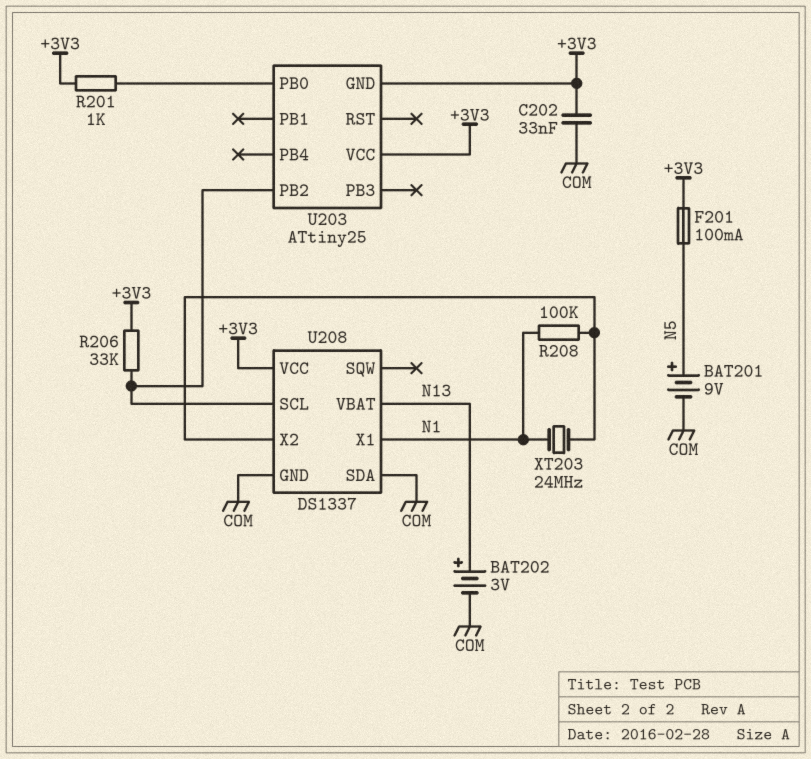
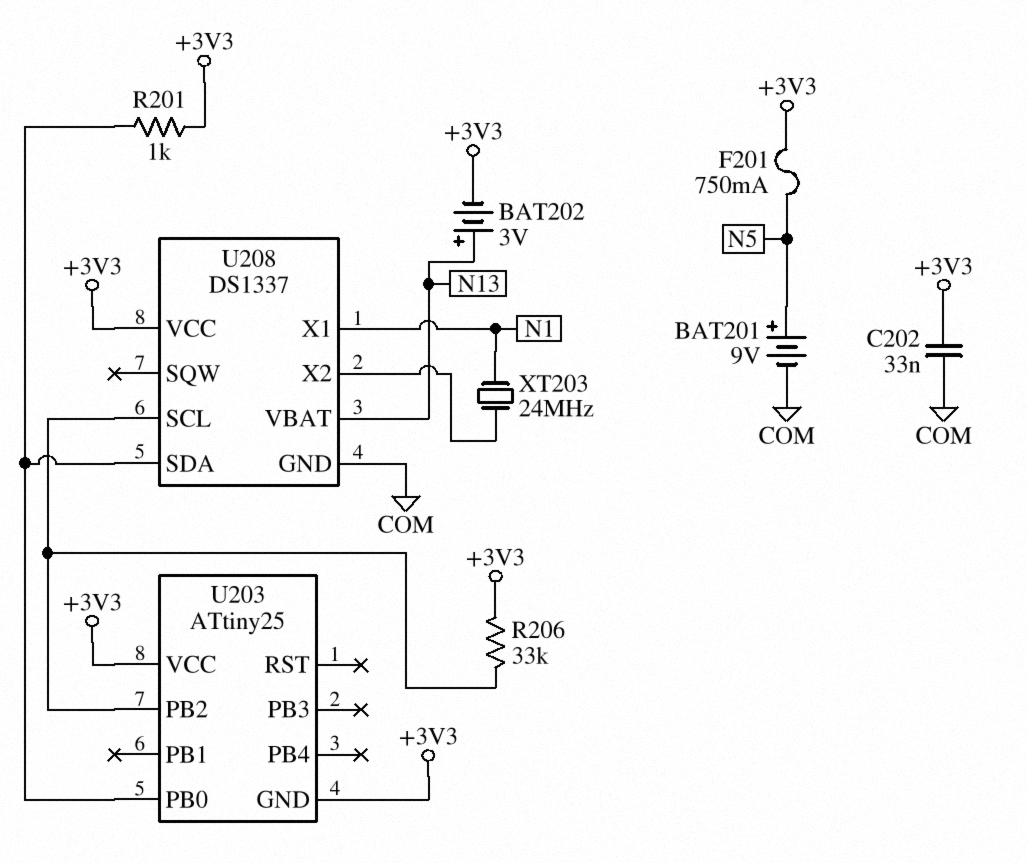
BAT202: 3V (plus N13, minus COM) -> 3V (plus N13, minus +3V3)
F201: 100mA (+3V3, N5) -> 750mA (+3V3, N5)
R208: 100k (N1, U208/X2) -> none
U208 pin SDA: COM -> U203/PB0

